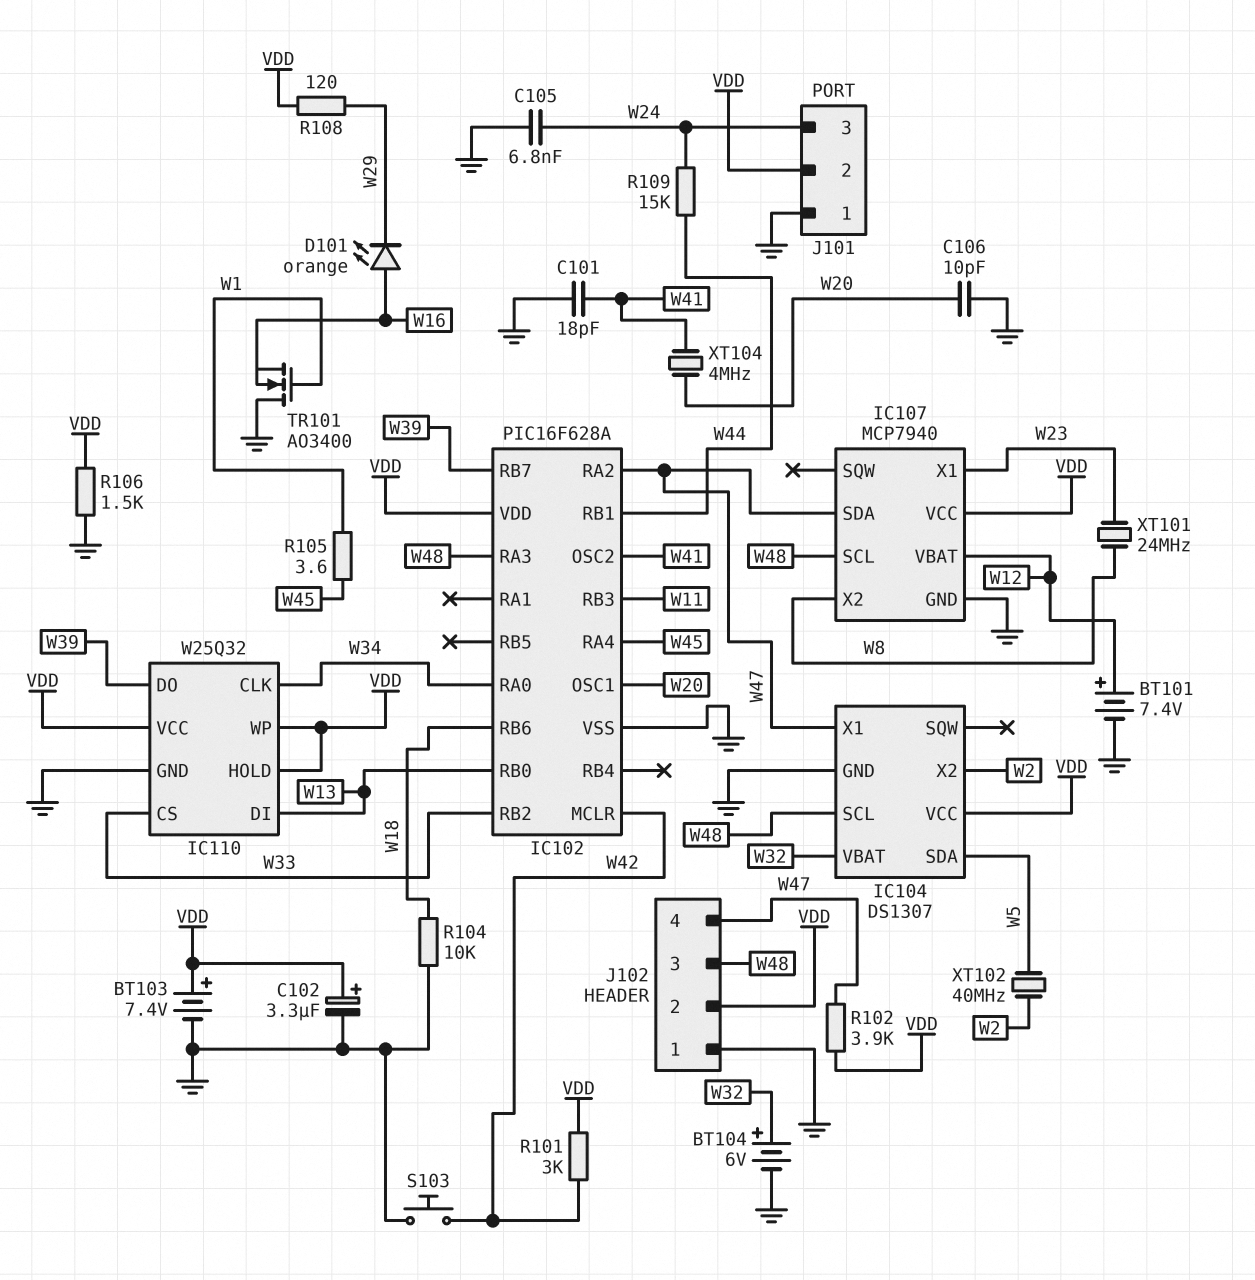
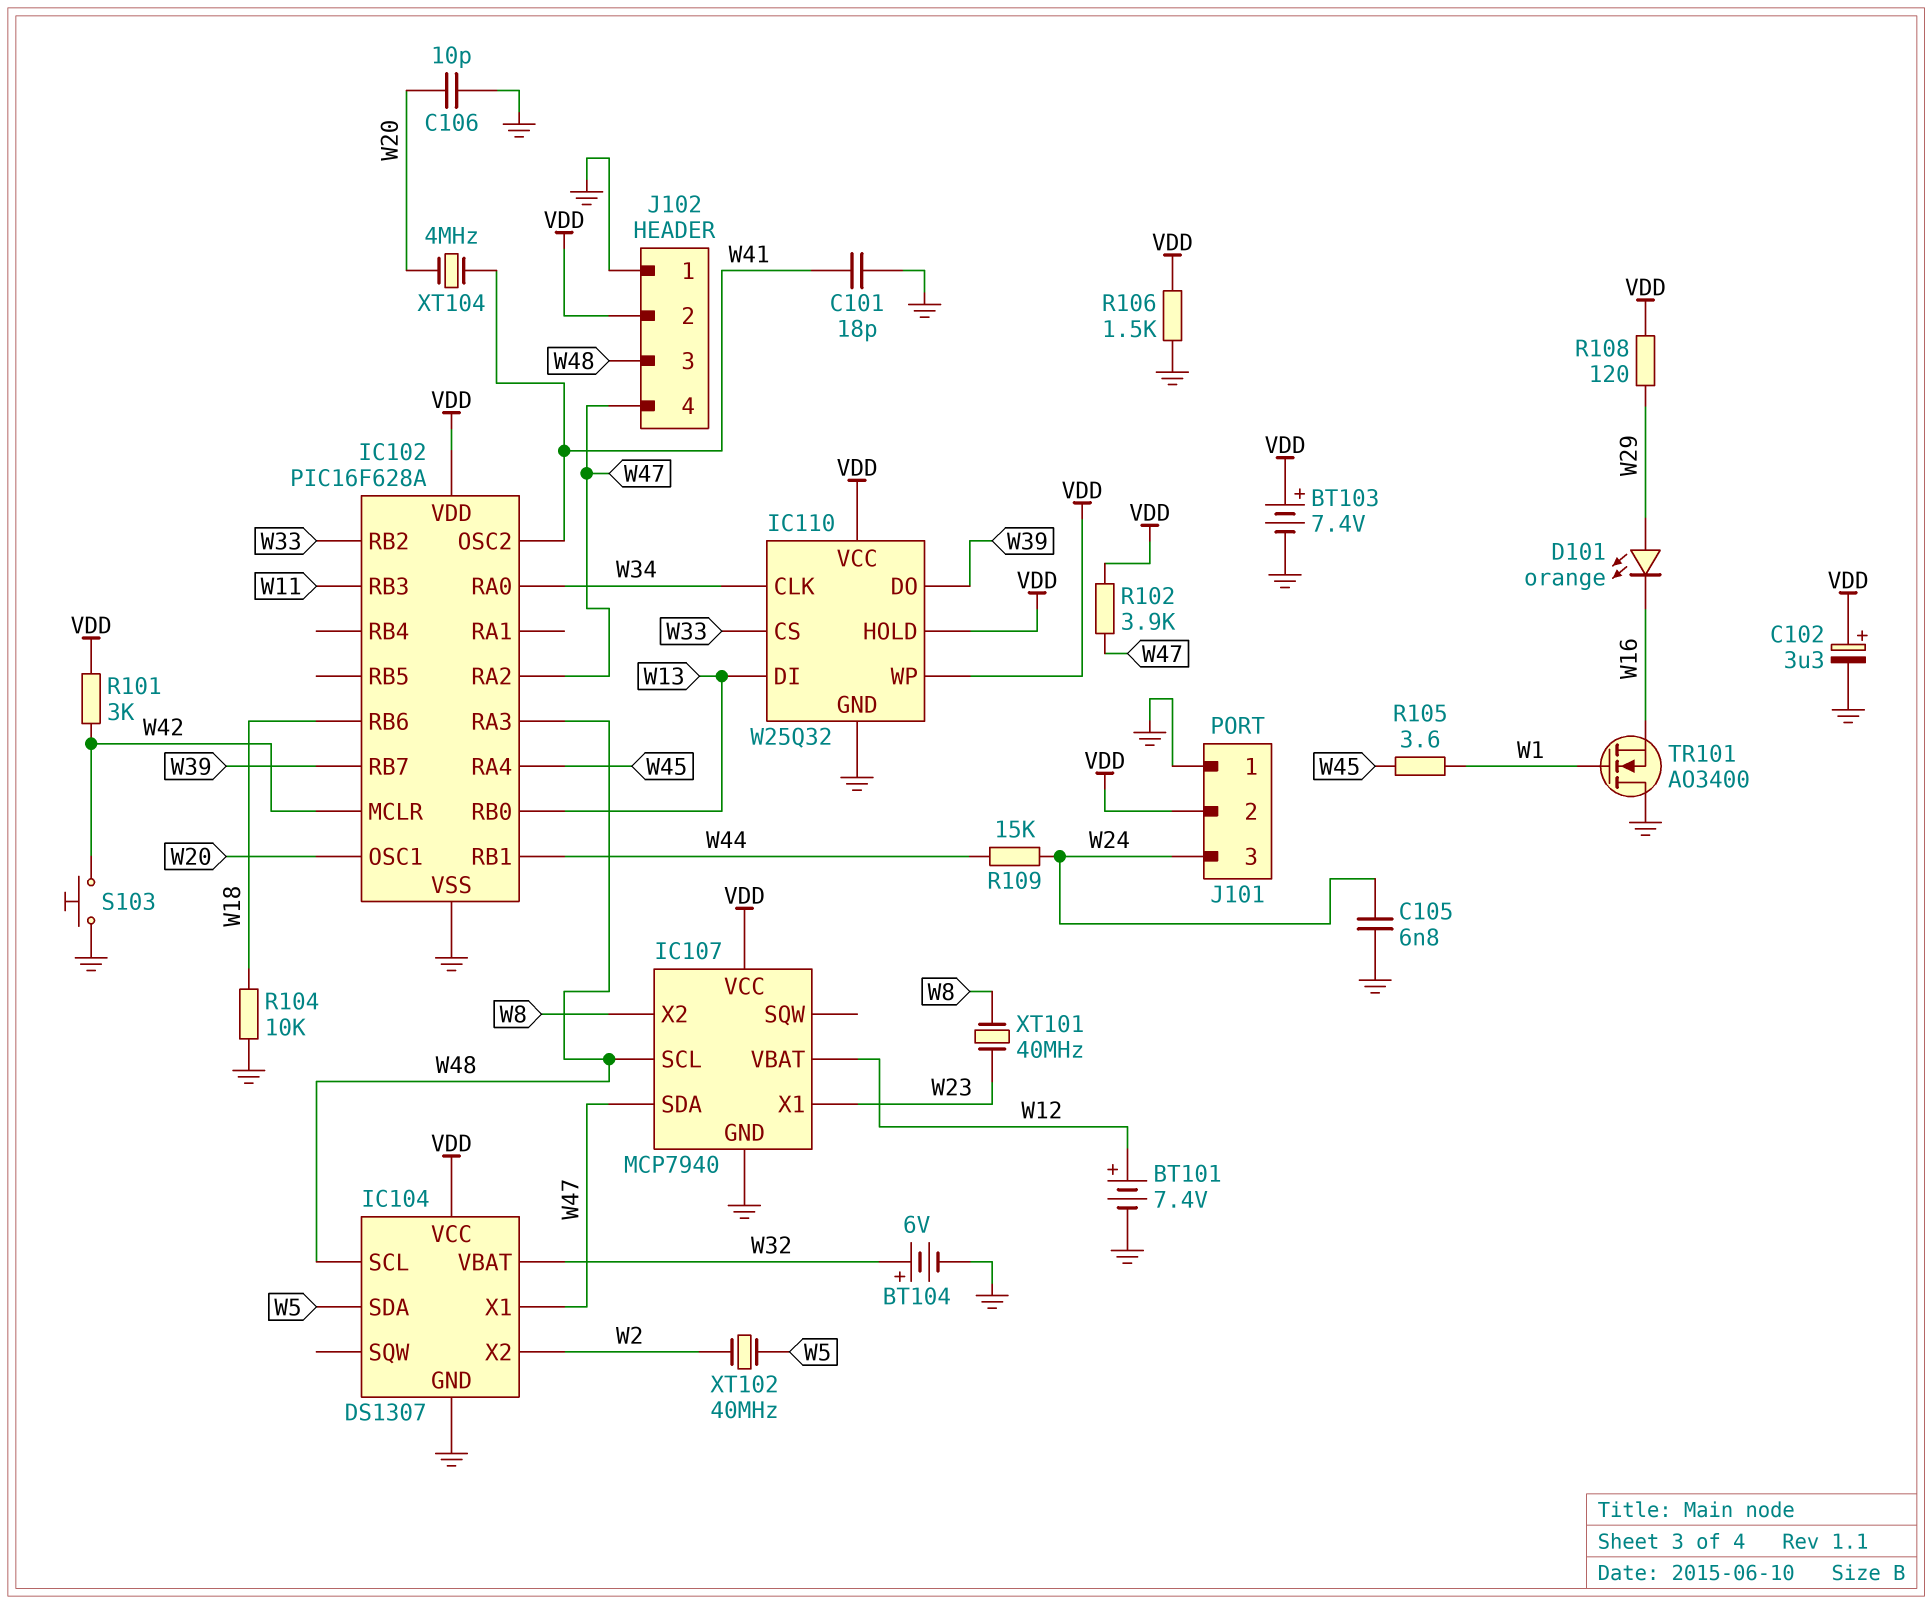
D101: LED orange (A W16, K W29) -> LED orange (A W29, K W16)
XT101: 24MHz (W8, W23) -> 40MHz (W8, W23)

